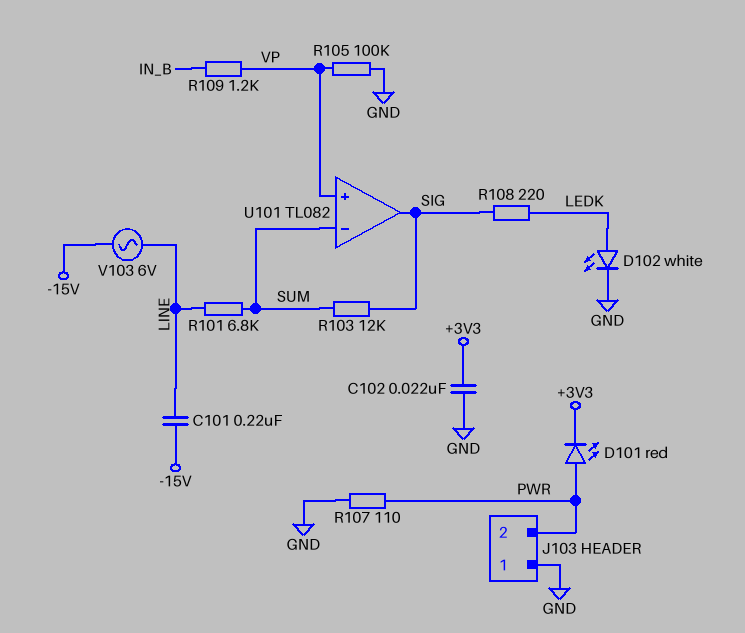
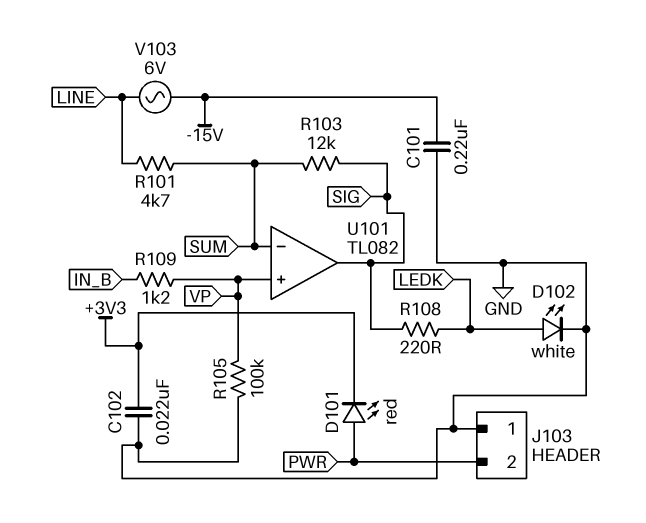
C101: 220nF (-15V, LINE) -> 220nF (-15V, GND)
R101: 6.8k (LINE, SUM) -> 4.7k (LINE, SUM)
R107: 110 (GND, PWR) -> none

